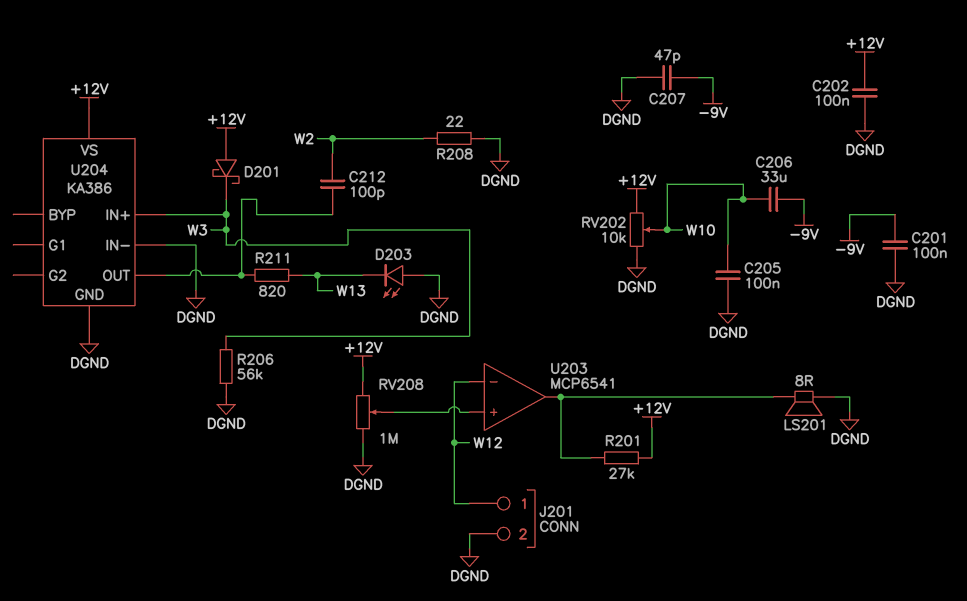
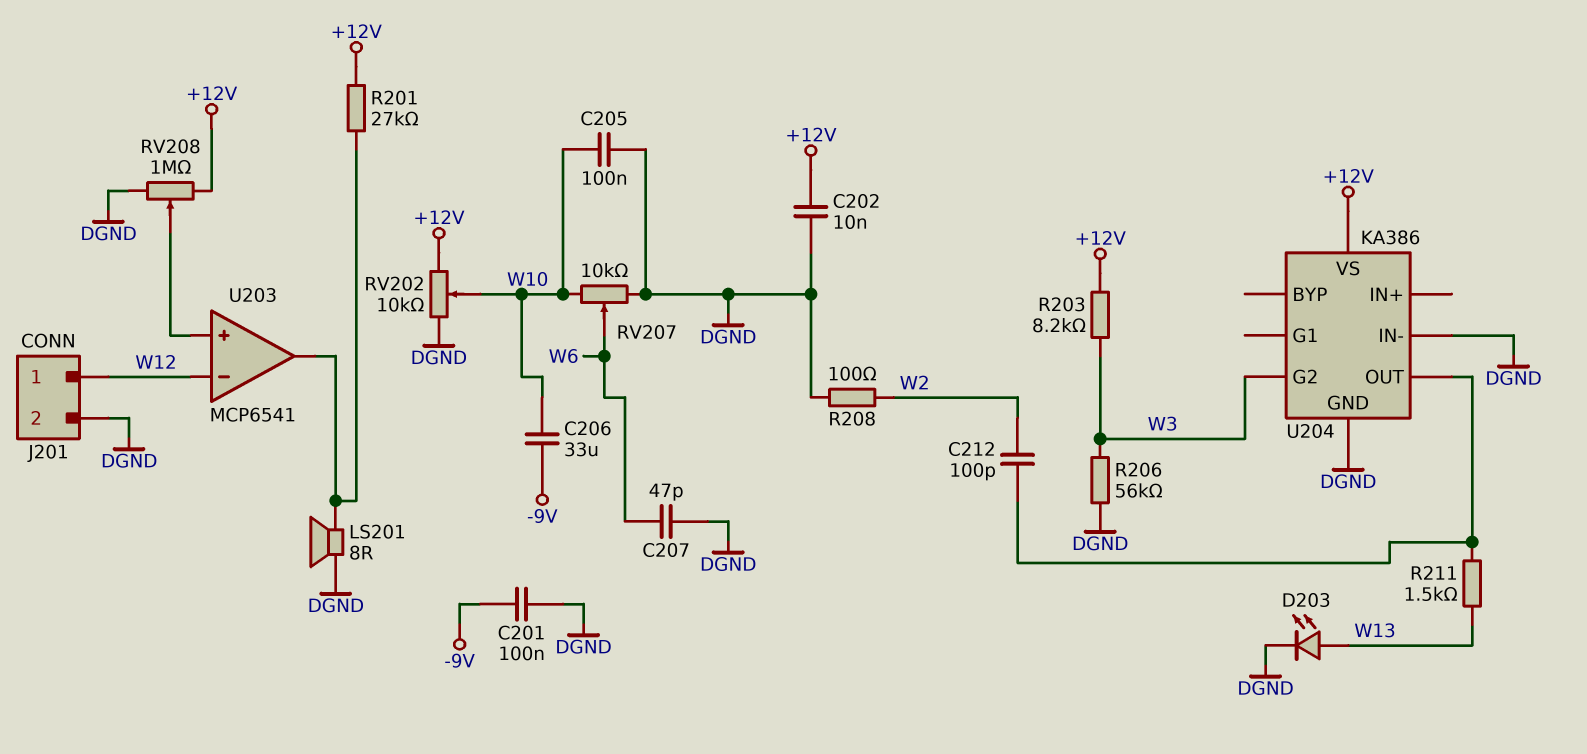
C202: 100nF (+12V, DGND) -> 10nF (+12V, DGND)
C207: 47pF (-9V, DGND) -> 47pF (DGND, W6)
D201: schottky (A +12V, K W3) -> none
D203: LED (A DGND, K W13) -> LED (A W13, K DGND)
R203: none -> 8.2k (+12V, W3)
R208: 22 (DGND, W2) -> 100 (DGND, W2)
R211: 820 (U204/OUT, W13) -> 1.5k (U204/OUT, W13)
RV207: none -> 10k (DGND, W10, wiper W6)
U204 pin G2: none -> W3
U204 pin IN+: W3 -> none

